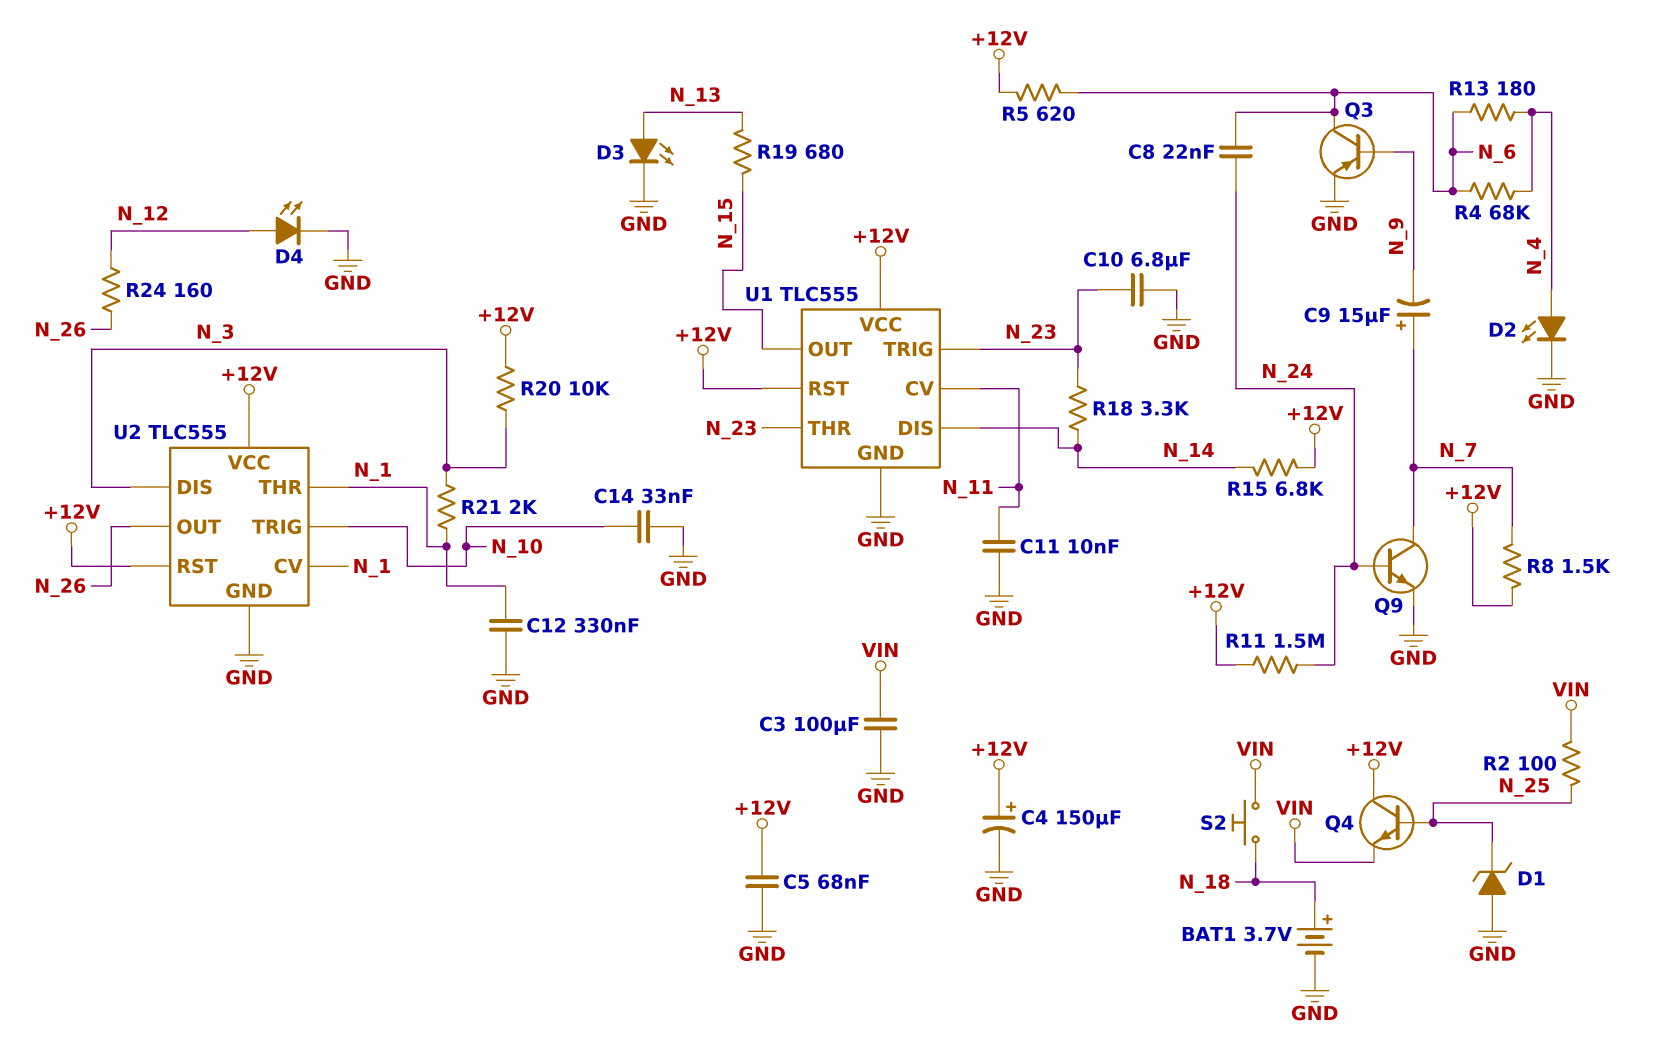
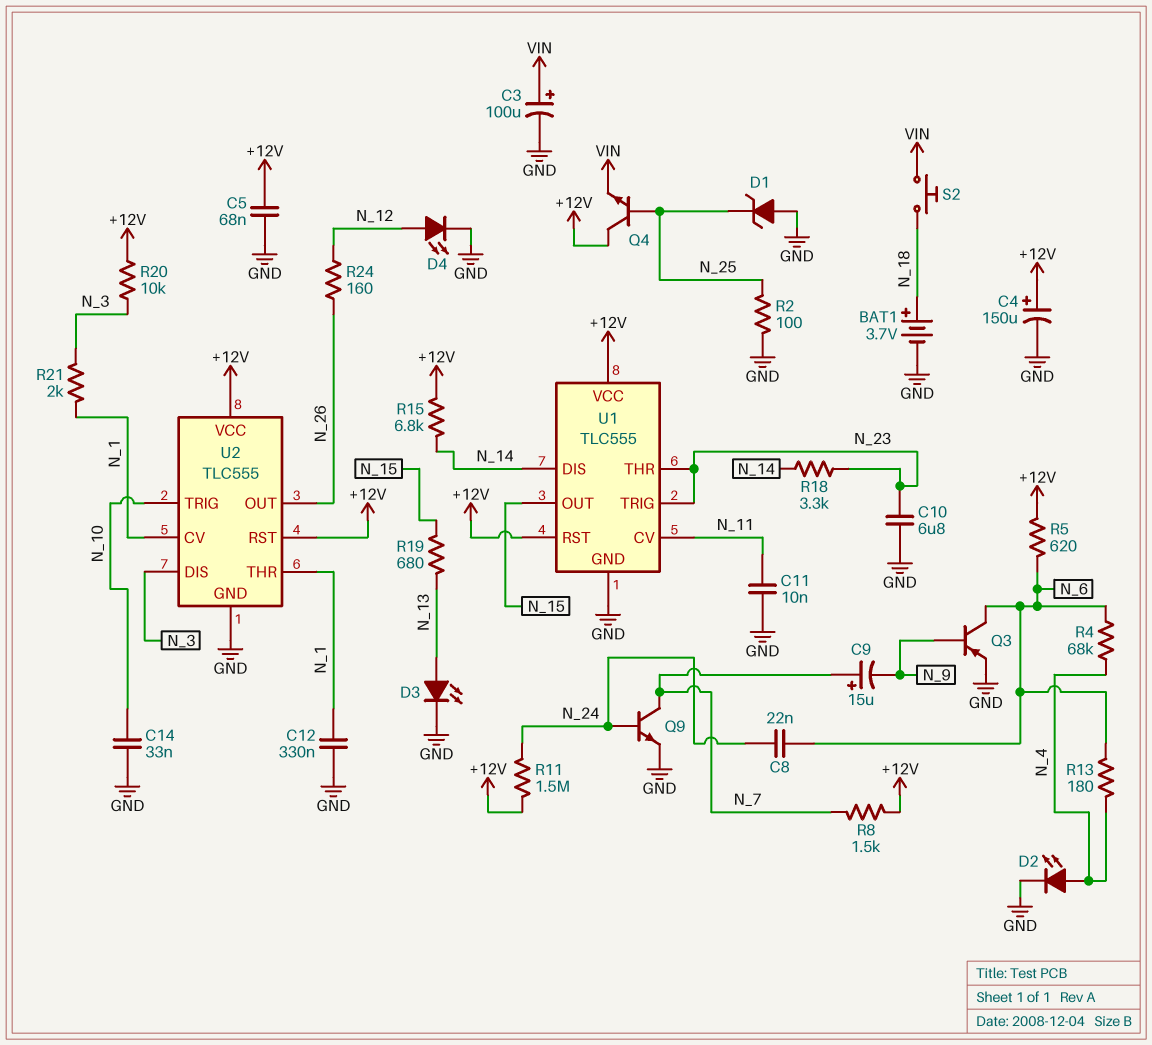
C3: 100uF (GND, VIN) -> 100uF (plus VIN, minus GND)
R2: 100 (N_25, VIN) -> 100 (GND, N_25)

